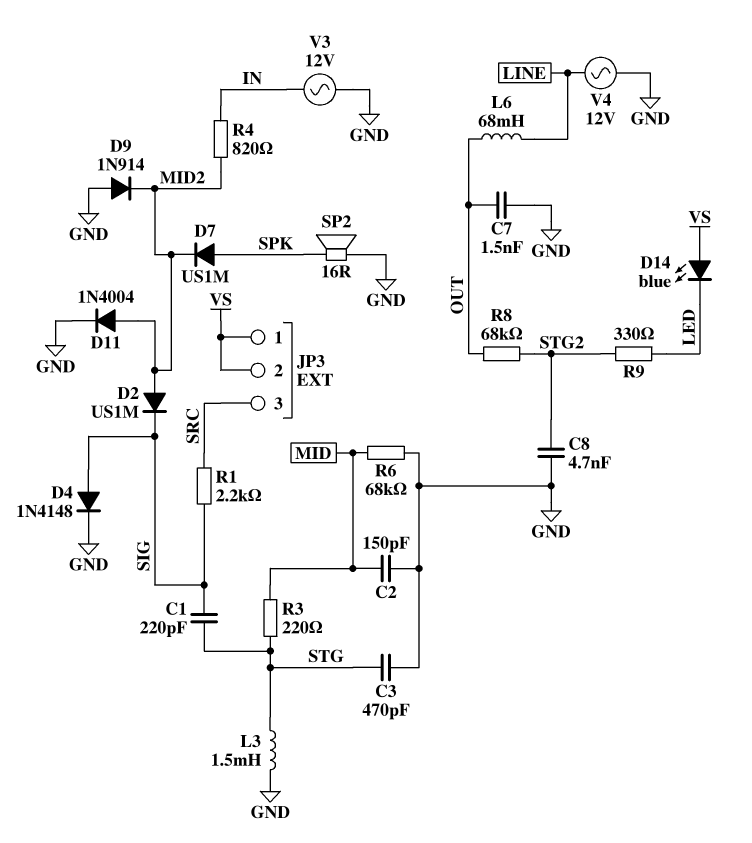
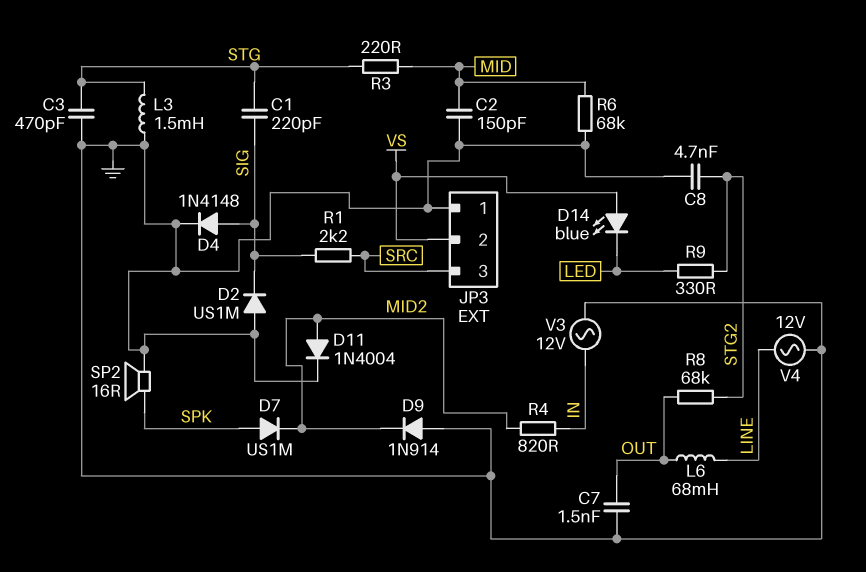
D2: diode US1M (A MID2, K SIG) -> diode US1M (A GND, K SIG)
JP3 pin 1: VS -> GND

